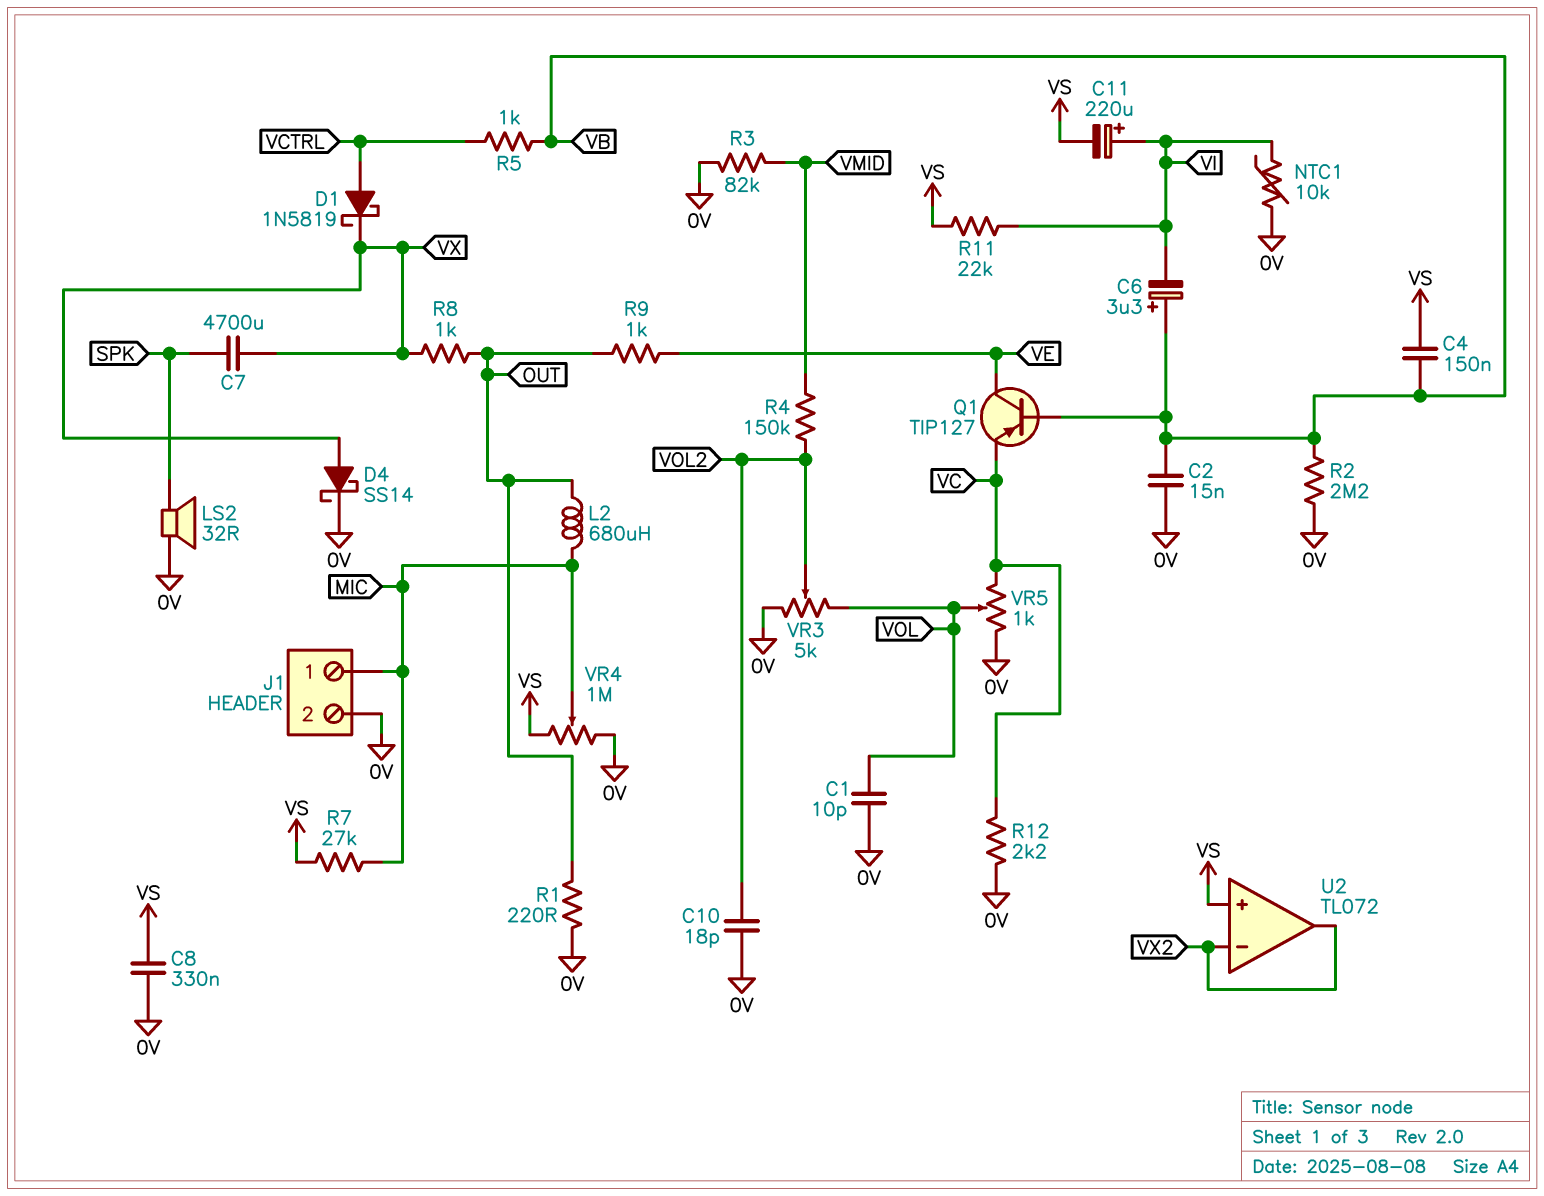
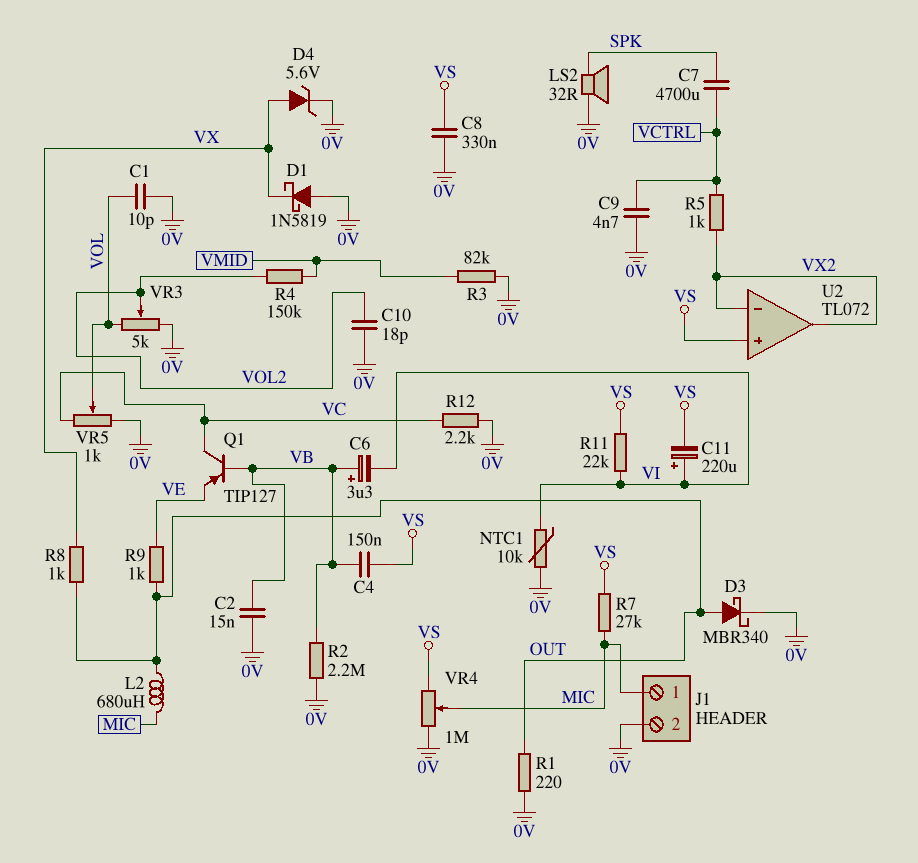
C7: 4700uF (SPK, VX) -> 4700uF (SPK, VCTRL)
C9: none -> 4.7nF (0V, VCTRL)
D1: schottky 1N5819 (A VCTRL, K VX) -> schottky 1N5819 (A 0V, K VX)
D3: none -> schottky MBR340 (A OUT, K 0V)
D4: schottky SS14 (A VX, K 0V) -> zener 5.6V (A VX, K 0V)
Q1: PNP TIP127 (B VB, C VE, E VC) -> PNP TIP127 (B VB, C VC, E VE)
R5: 1k (VB, VCTRL) -> 1k (VCTRL, VX2)

